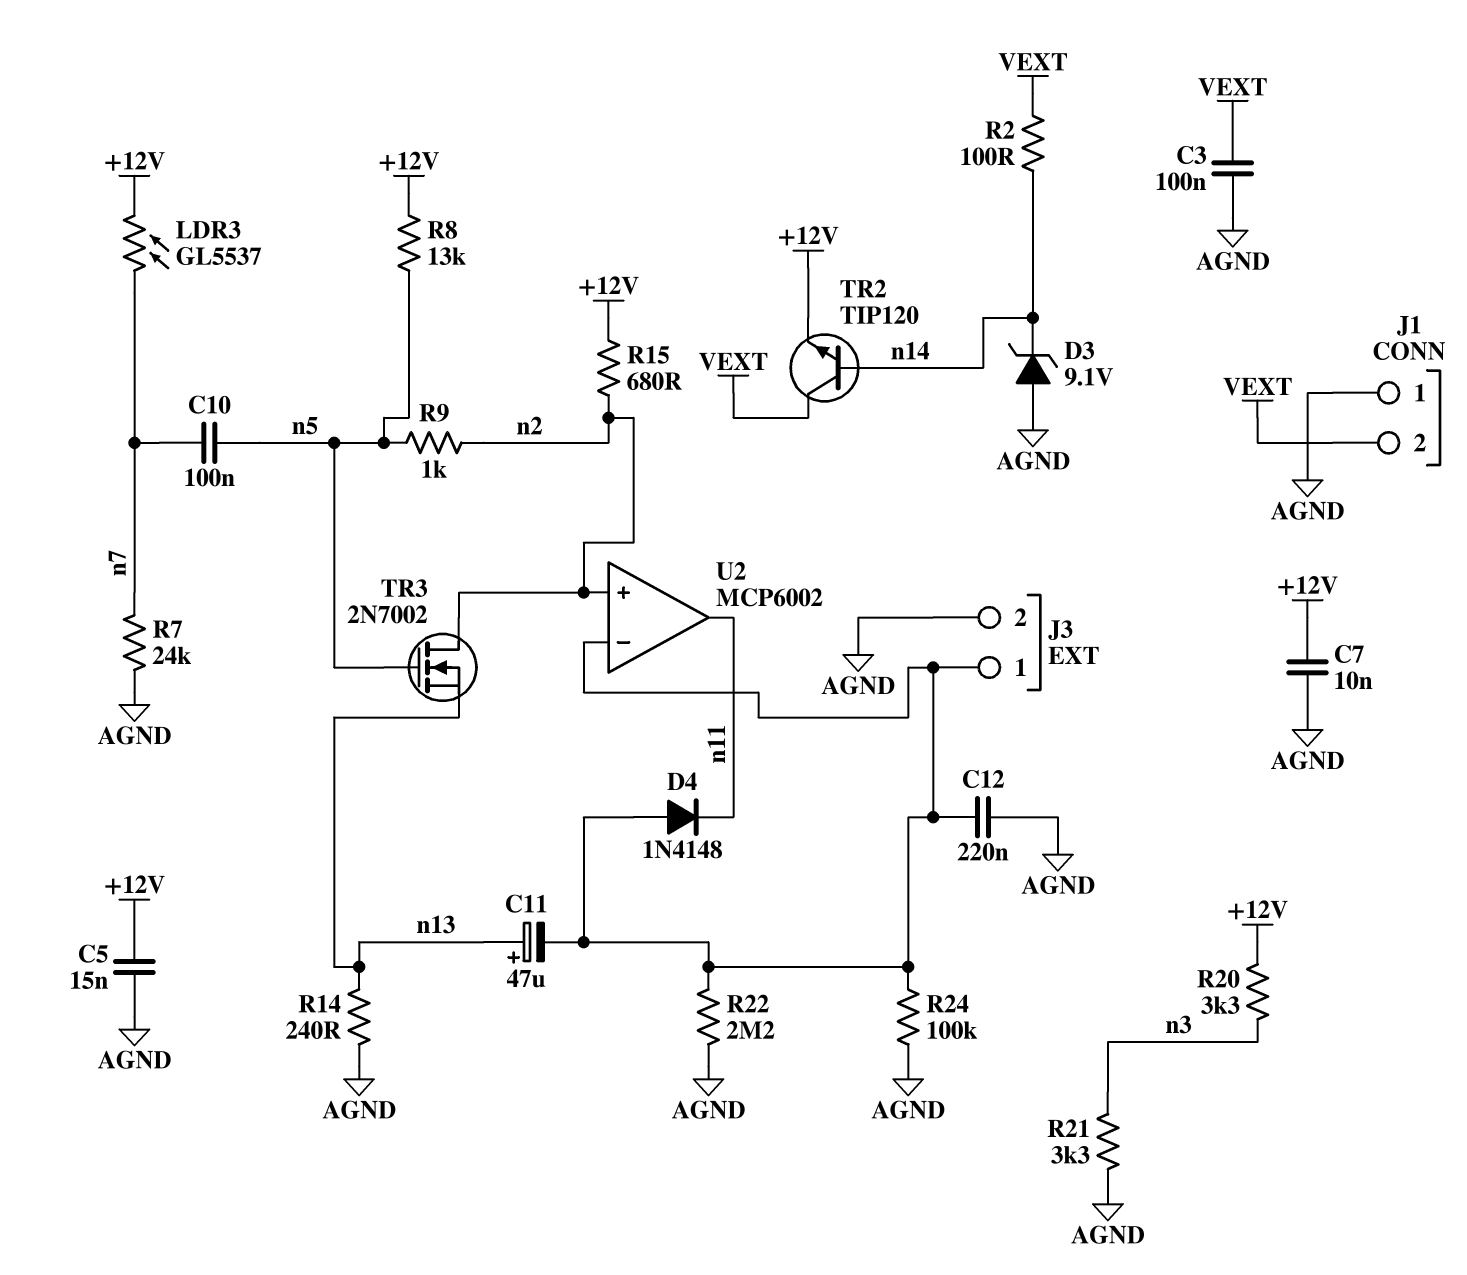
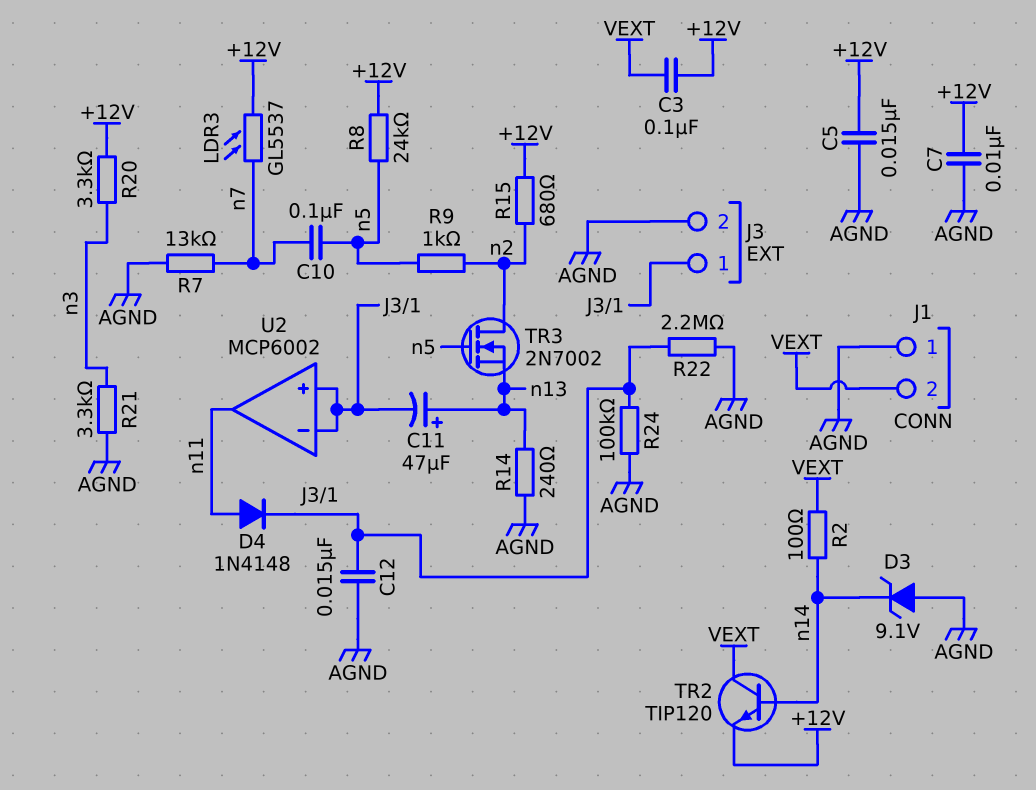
C3: 100nF (AGND, VEXT) -> 100nF (+12V, VEXT)
C12: 220nF (AGND, J3/1) -> 15nF (AGND, J3/1)
D4: diode 1N4148 (A J3/1, K n11) -> diode 1N4148 (A n11, K J3/1)
R7: 24k (AGND, n7) -> 13k (AGND, n7)
R8: 13k (+12V, n5) -> 24k (+12V, n5)
U2 pin in+: n2 -> J3/1

